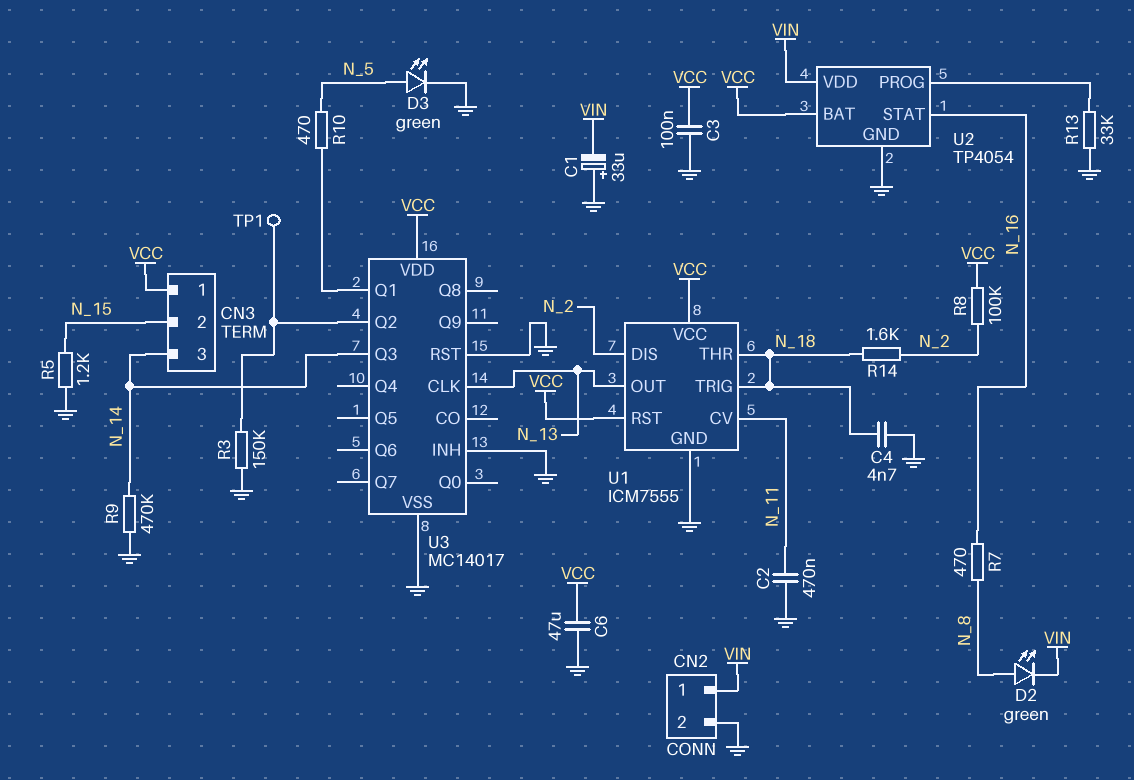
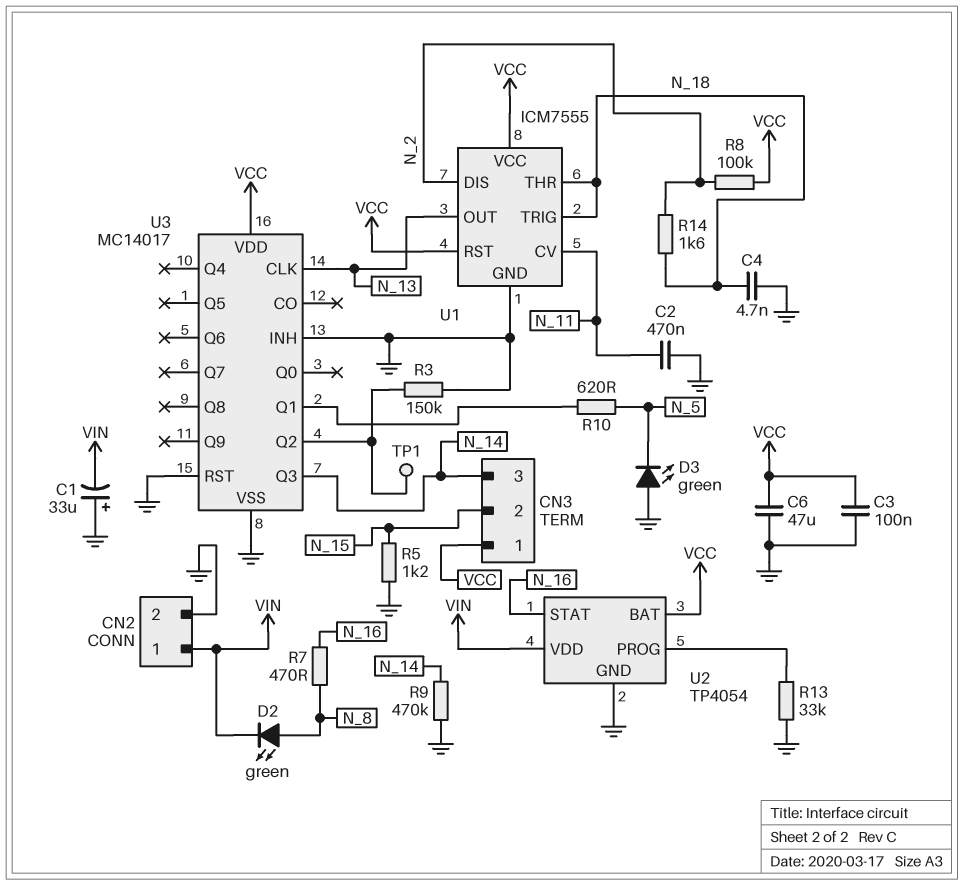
D3: LED green (A N_5, K GND) -> LED green (A GND, K N_5)
R10: 470 (N_5, U3/Q1) -> 620 (N_5, U3/Q1)

